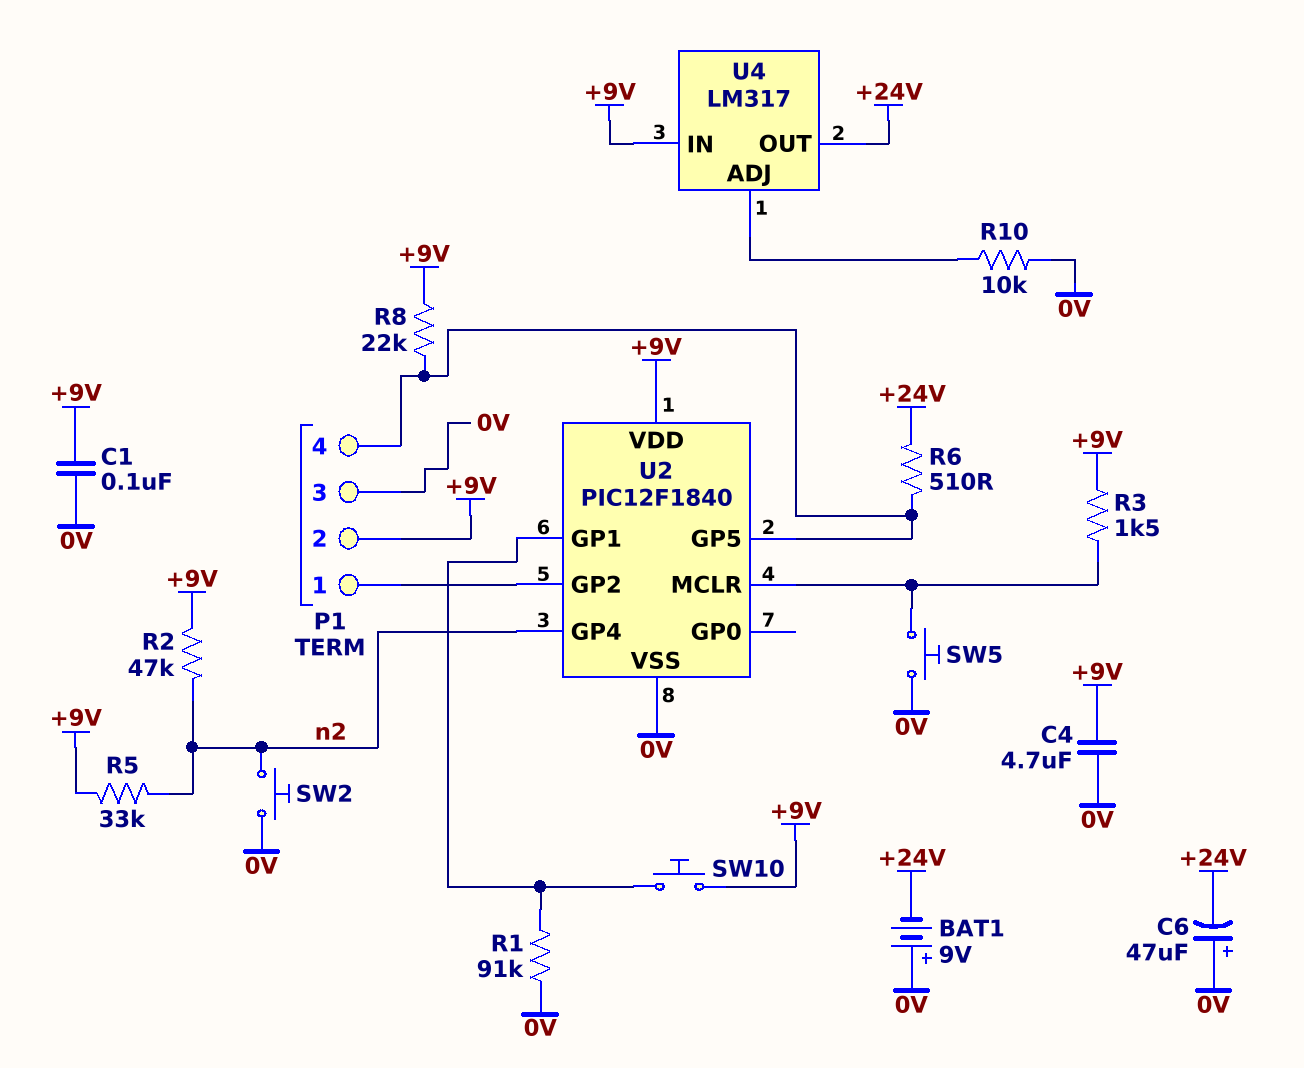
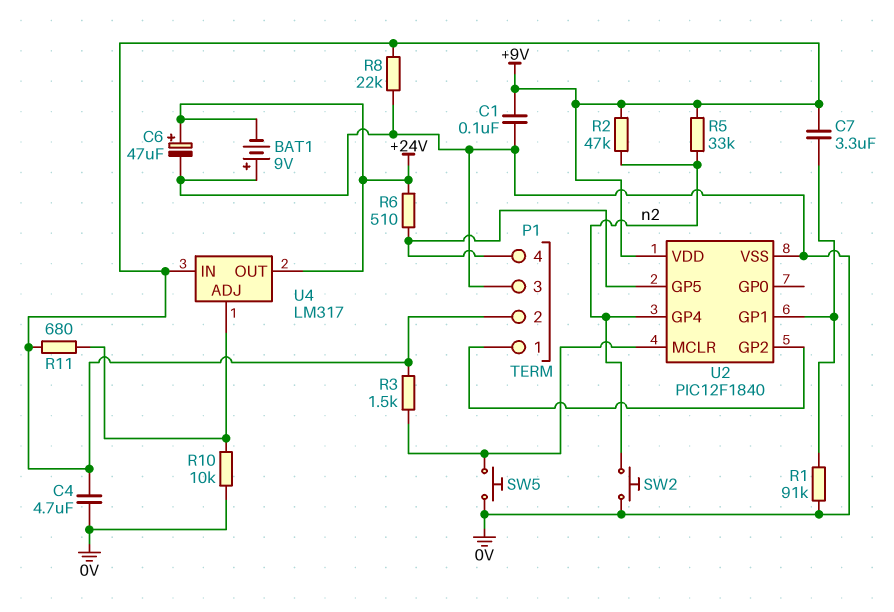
C6: 47uF (plus 0V, minus +24V) -> 47uF (plus +24V, minus 0V)
C7: none -> 3.3uF (+9V, U2/GP1)
R8: 22k (+9V, P1/4) -> 22k (+9V, 0V)
R11: none -> 680 (+9V, U4/ADJ)
SW10: button (+9V, U2/GP1) -> none

